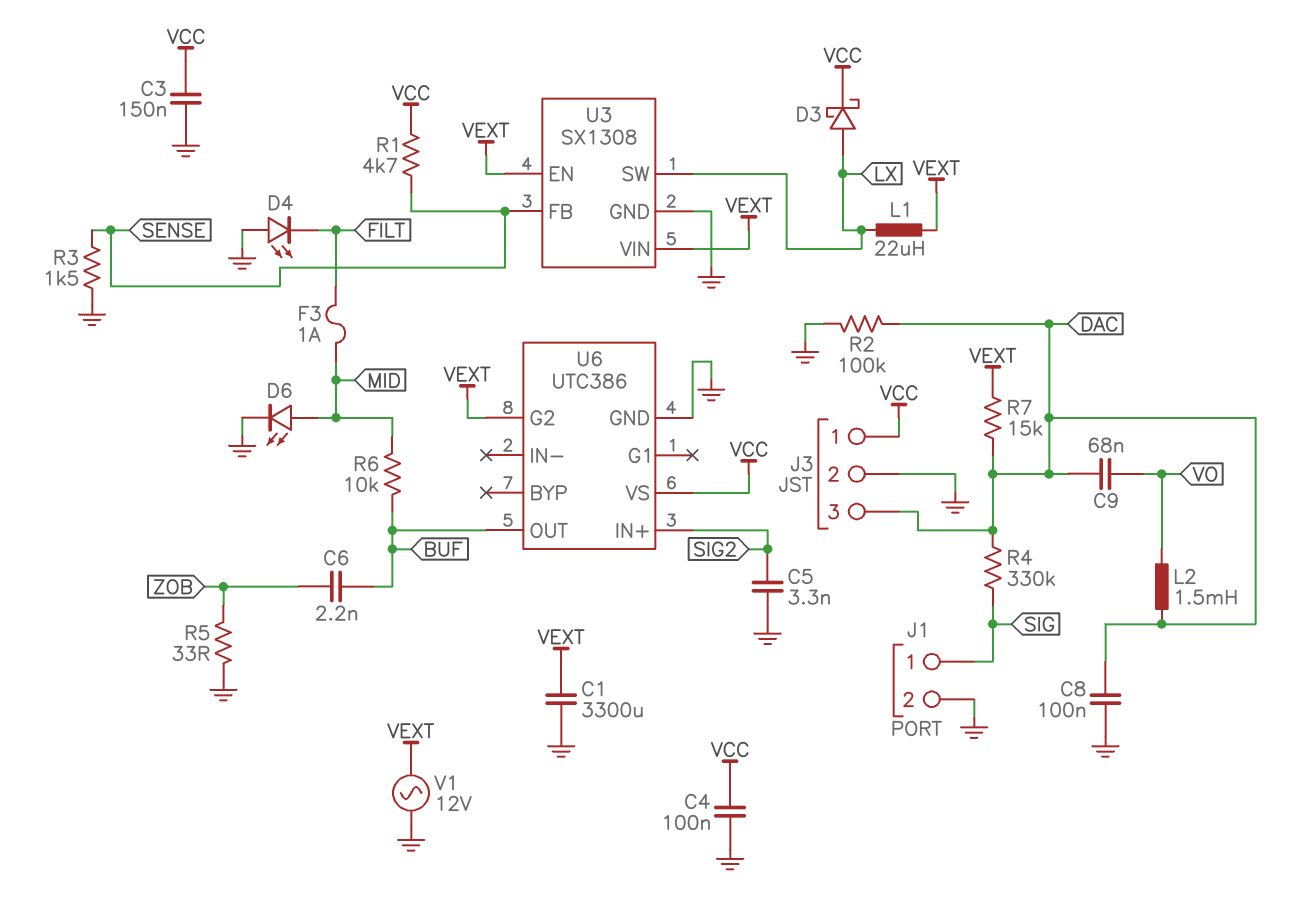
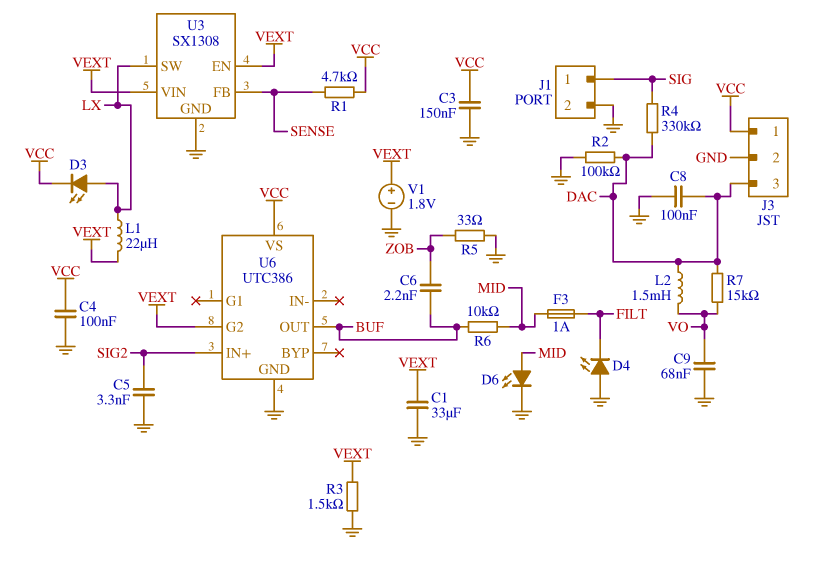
C1: 3300uF (GND, VEXT) -> 33uF (GND, VEXT)
C9: 68nF (DAC, VO) -> 68nF (GND, VO)
D3: schottky (A LX, K VCC) -> LED (A LX, K VCC)
R3: 1.5k (GND, SENSE) -> 1.5k (GND, VEXT)
R7: 15k (DAC, VEXT) -> 15k (DAC, VO)
V1: AC 12V (GND, VEXT) -> 1.8V (plus VEXT, minus GND)

